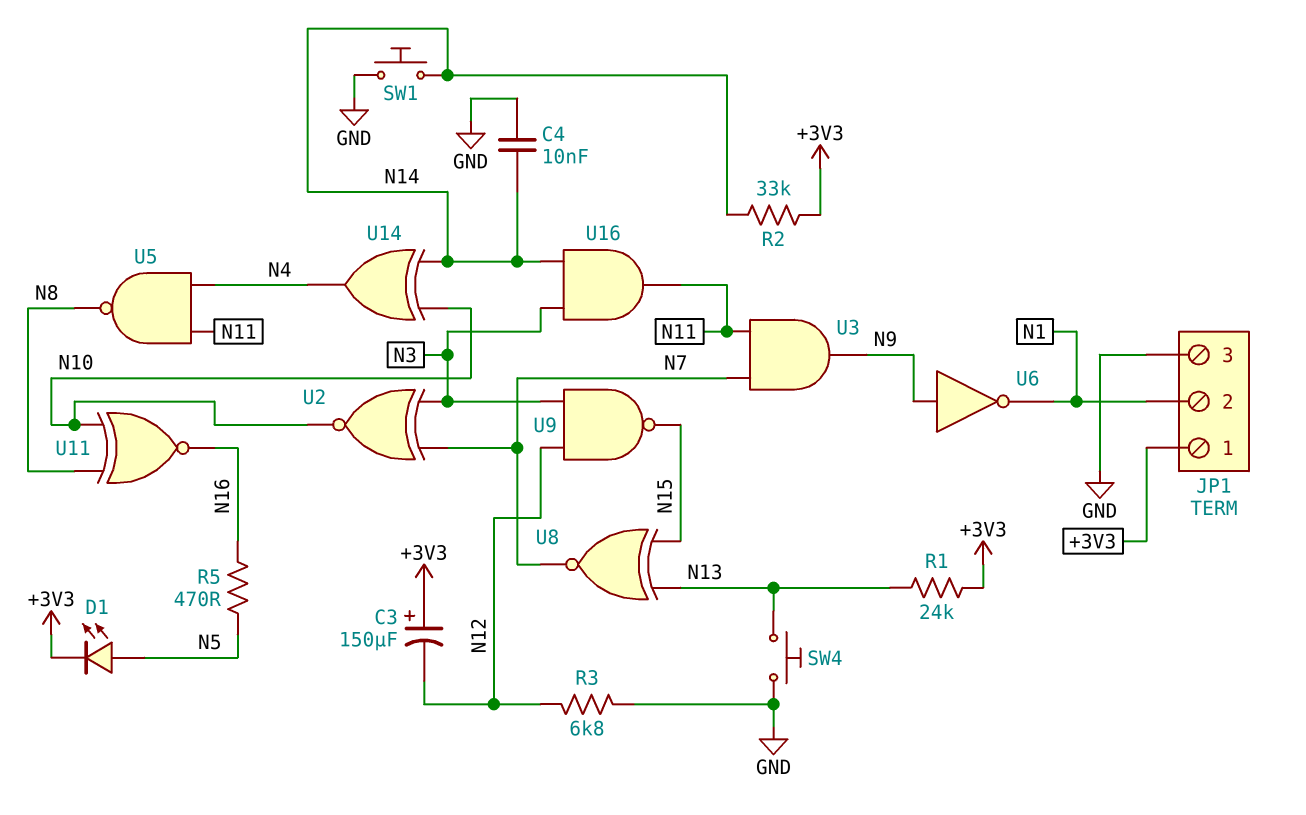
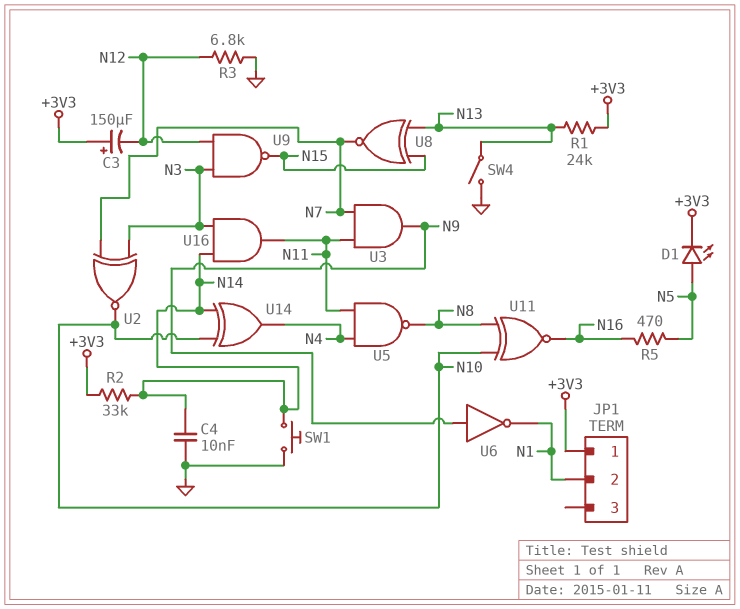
JP1 pin 3: GND -> none
SW4: button (GND, N13) -> switch (GND, N13)

